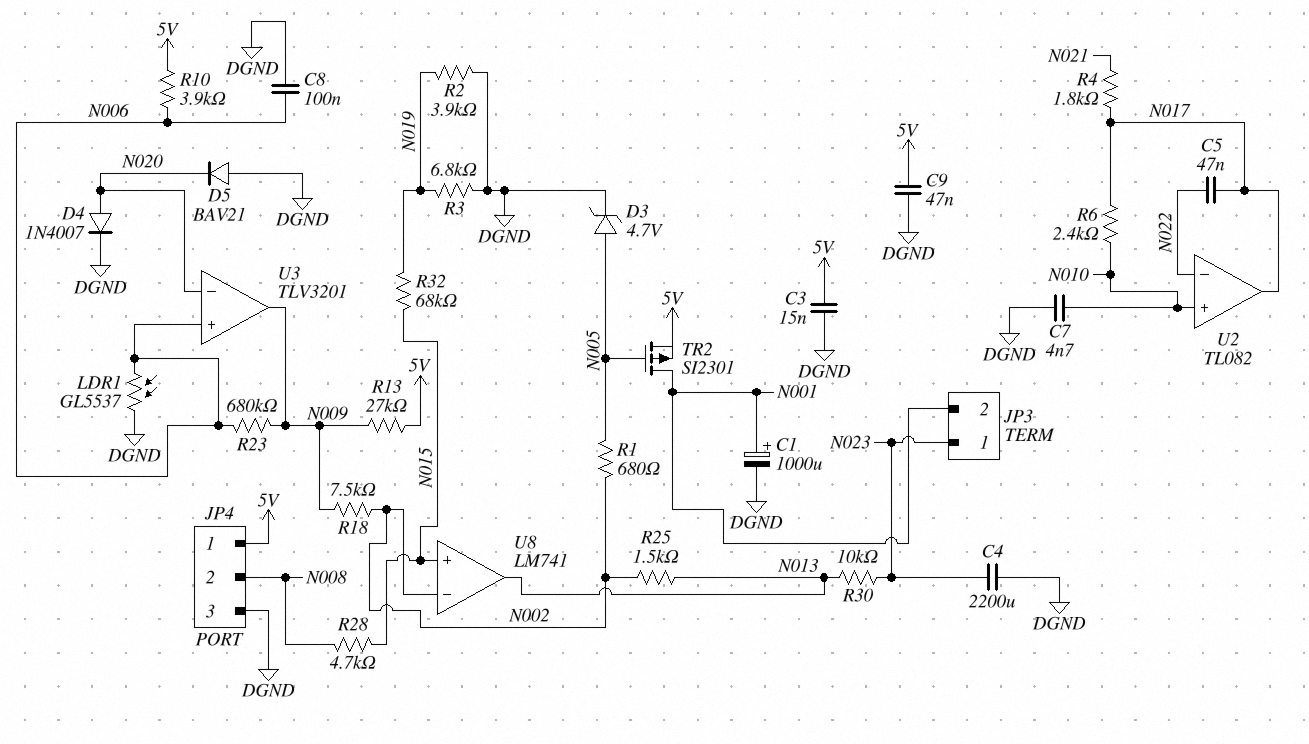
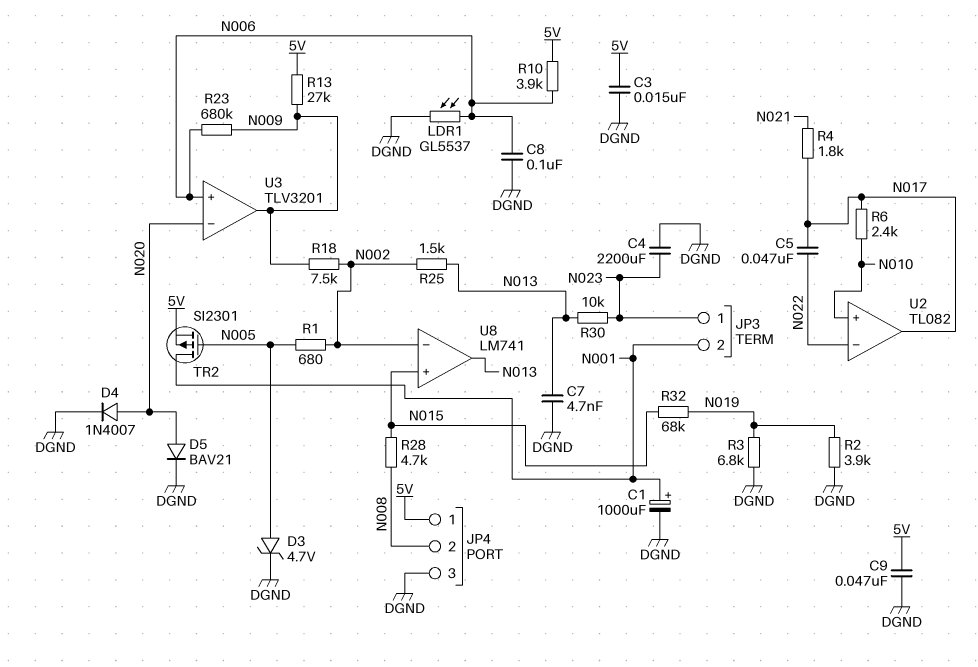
C7: 4.7nF (DGND, N010) -> 4.7nF (DGND, N013)
D5: diode BAV21 (A DGND, K N020) -> diode BAV21 (A N020, K DGND)

